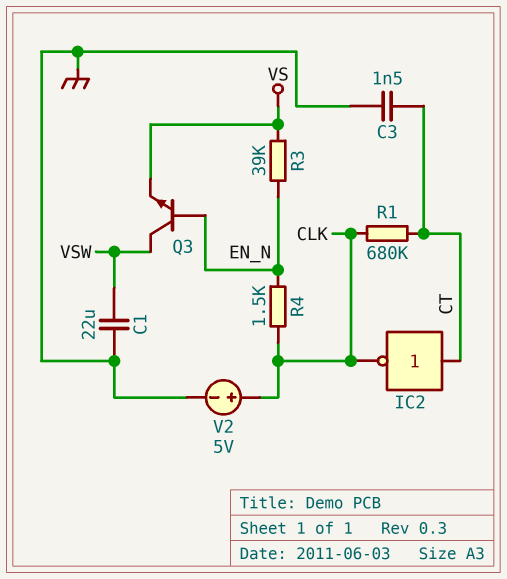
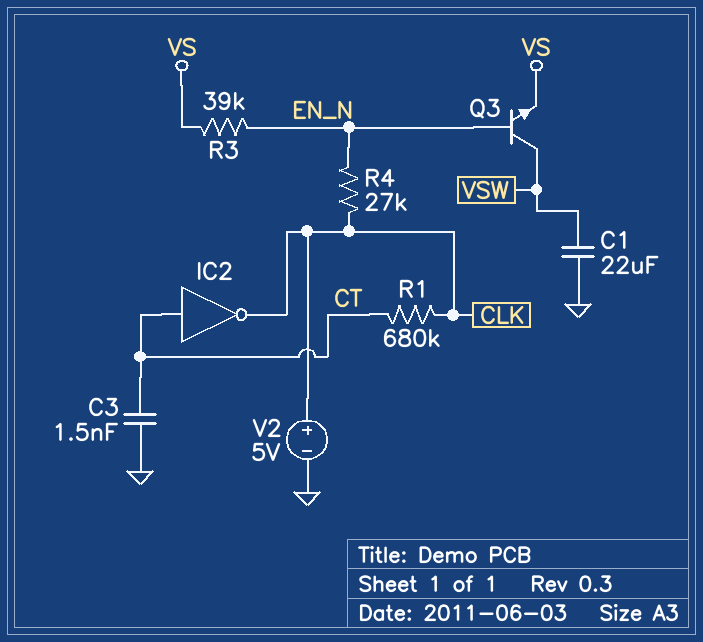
R4: 1.5k (CLK, EN_N) -> 27k (CLK, EN_N)

